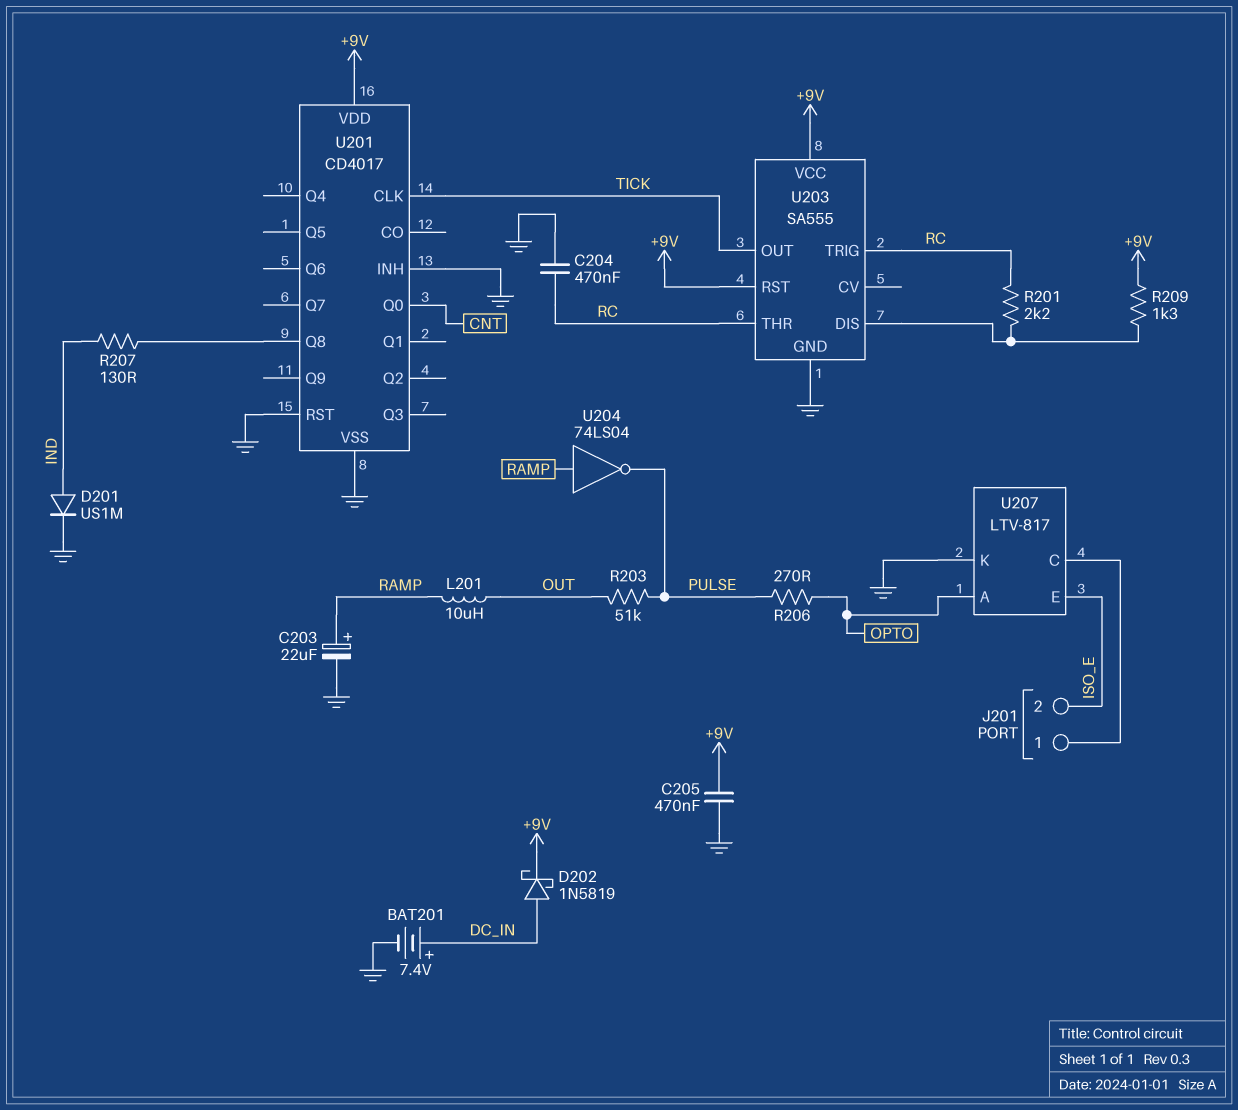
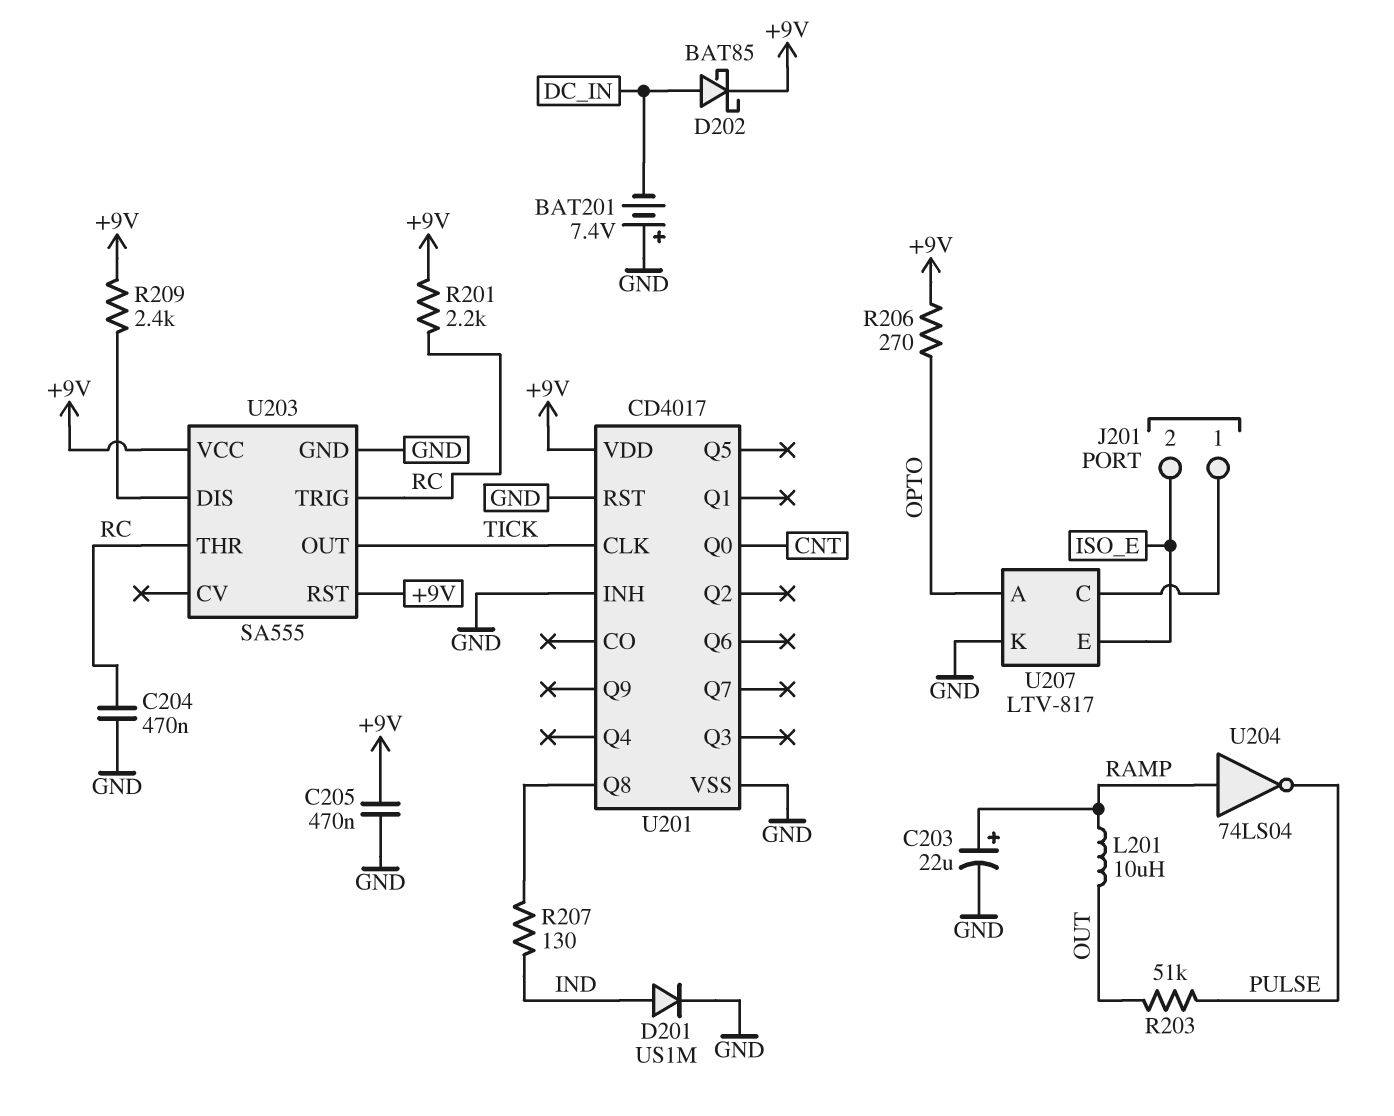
BAT201: 7.4V (plus DC_IN, minus GND) -> 7.4V (plus GND, minus DC_IN)
D202: schottky 1N5819 (A DC_IN, K +9V) -> schottky BAT85 (A DC_IN, K +9V)
R201: 2.2k (RC, U203/DIS) -> 2.2k (+9V, RC)
R206: 270 (OPTO, PULSE) -> 270 (+9V, OPTO)
R209: 1.3k (+9V, U203/DIS) -> 2.4k (+9V, U203/DIS)

